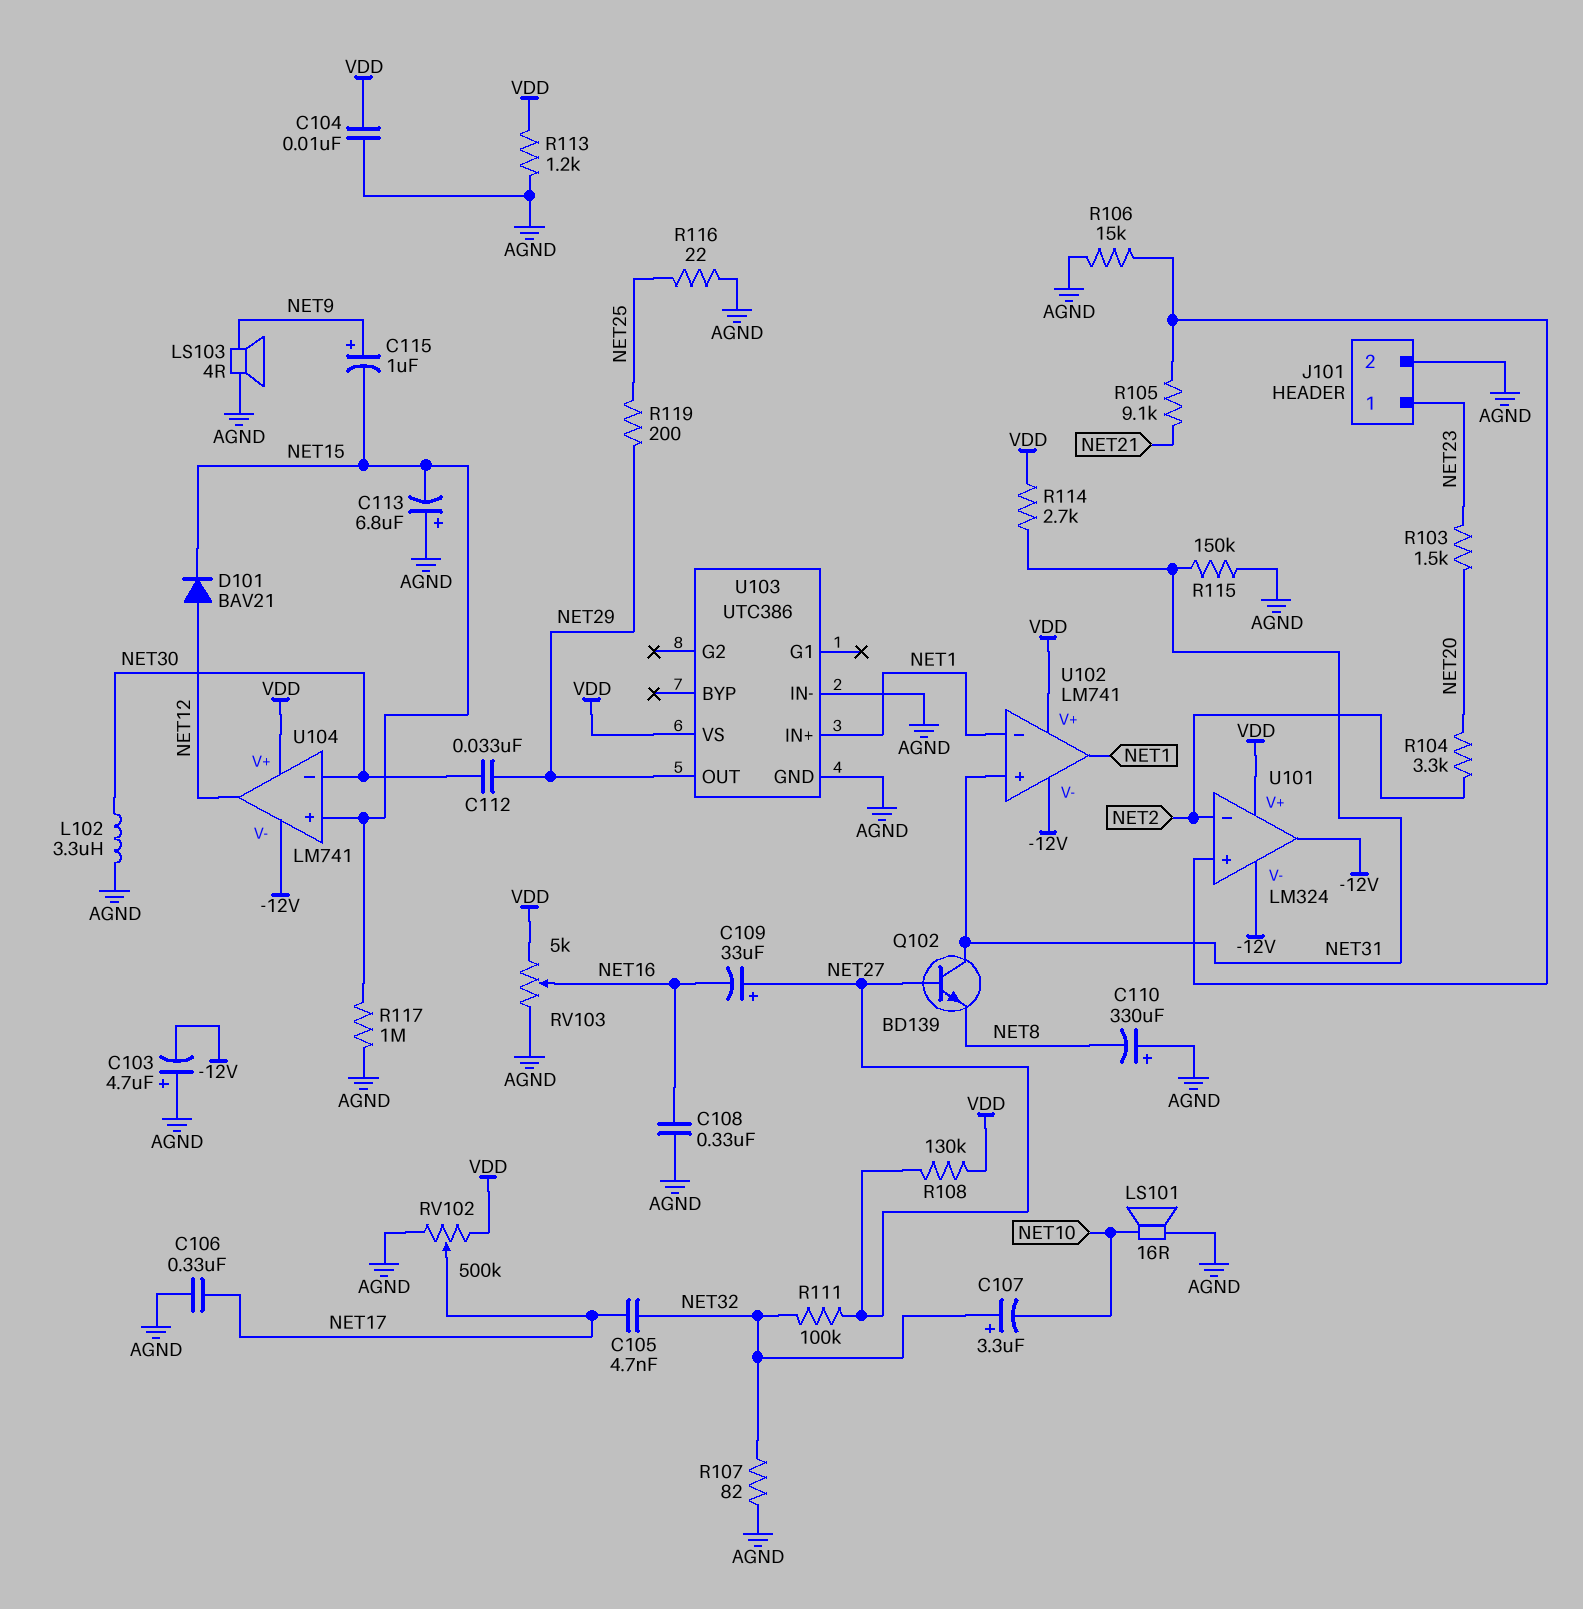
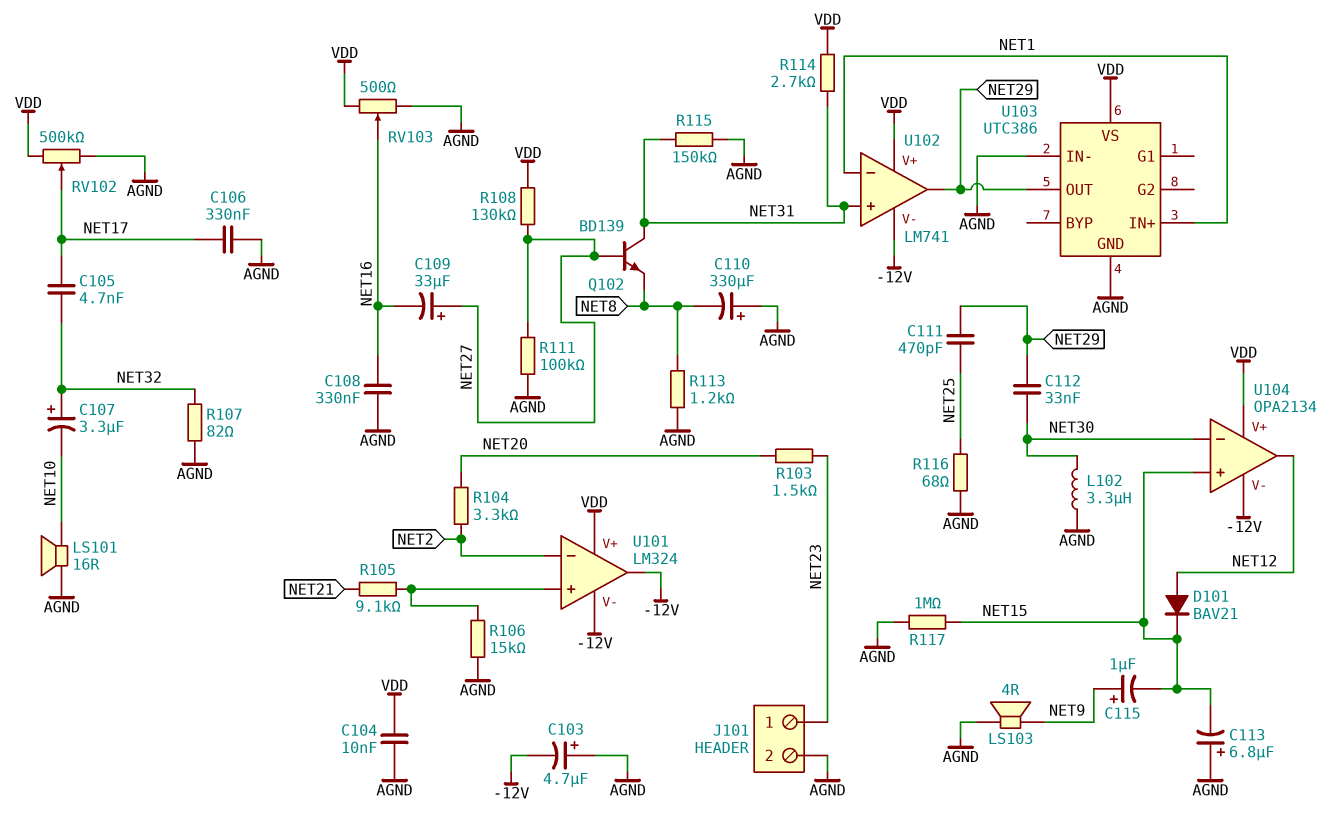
C111: none -> 470pF (NET25, NET29)
R111: 100k (NET27, NET32) -> 100k (AGND, NET27)
R113: 1.2k (AGND, VDD) -> 1.2k (AGND, NET8)
R116: 22 (AGND, NET25) -> 68 (AGND, NET25)
R119: 200 (NET25, NET29) -> none
RV103: 5k (AGND, VDD, wiper NET16) -> 500 (AGND, VDD, wiper NET16)
U102 pin out: NET1 -> NET29
U104: LM741 -> OPA2134

